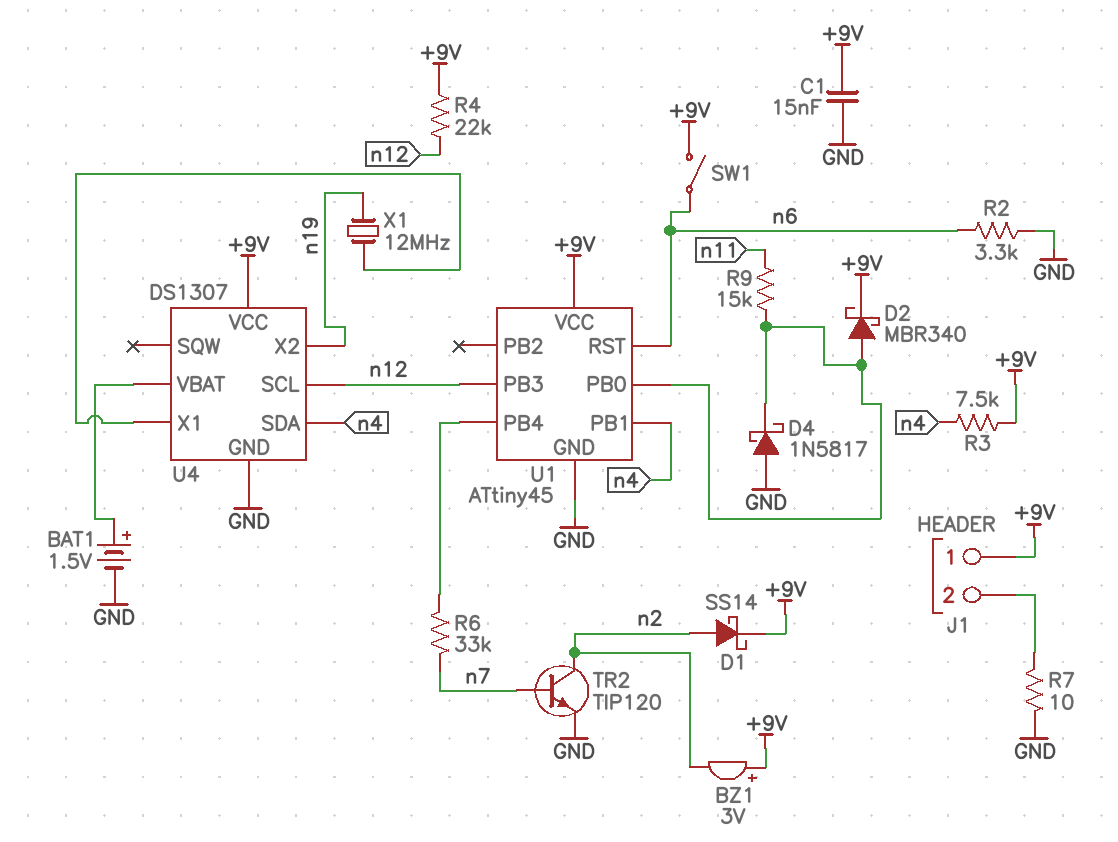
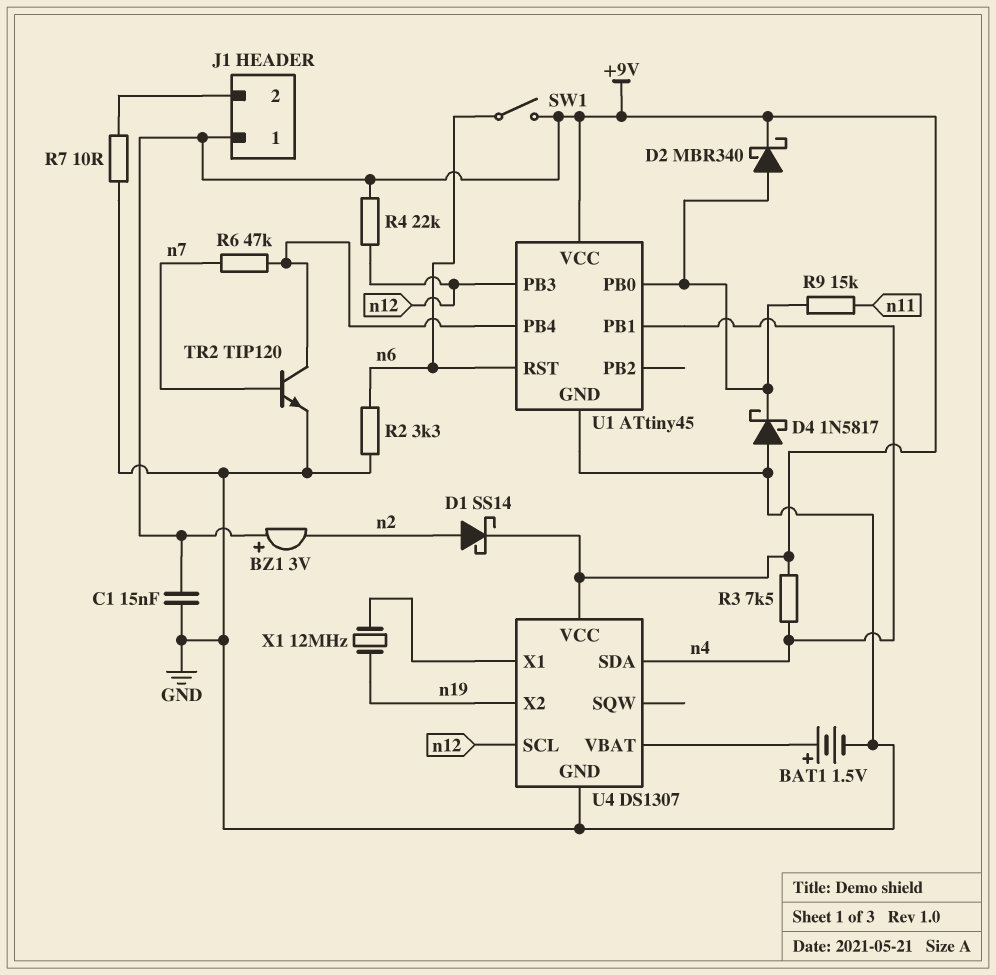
R6: 33k (U1/PB4, n7) -> 47k (U1/PB4, n7)
TR2: NPN TIP120 (B n7, C n2, E GND) -> NPN TIP120 (B n7, C U1/PB4, E GND)

